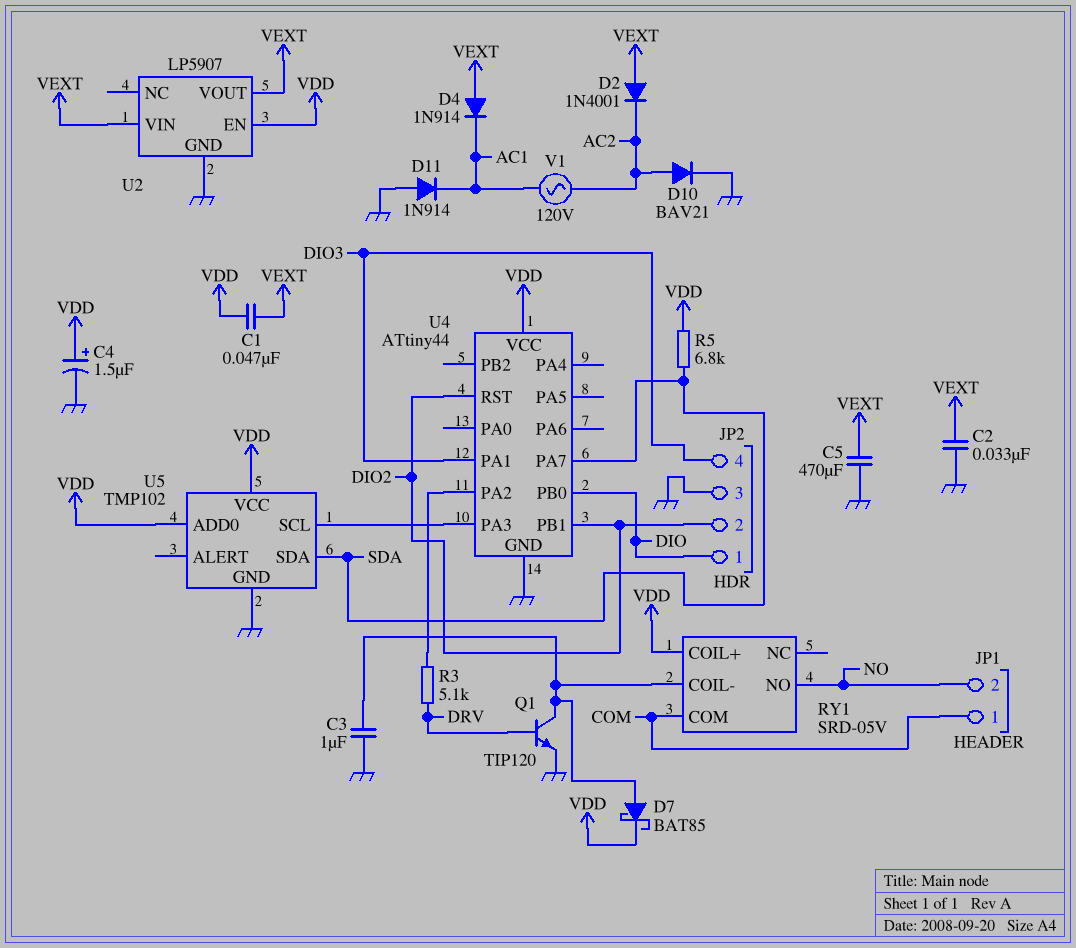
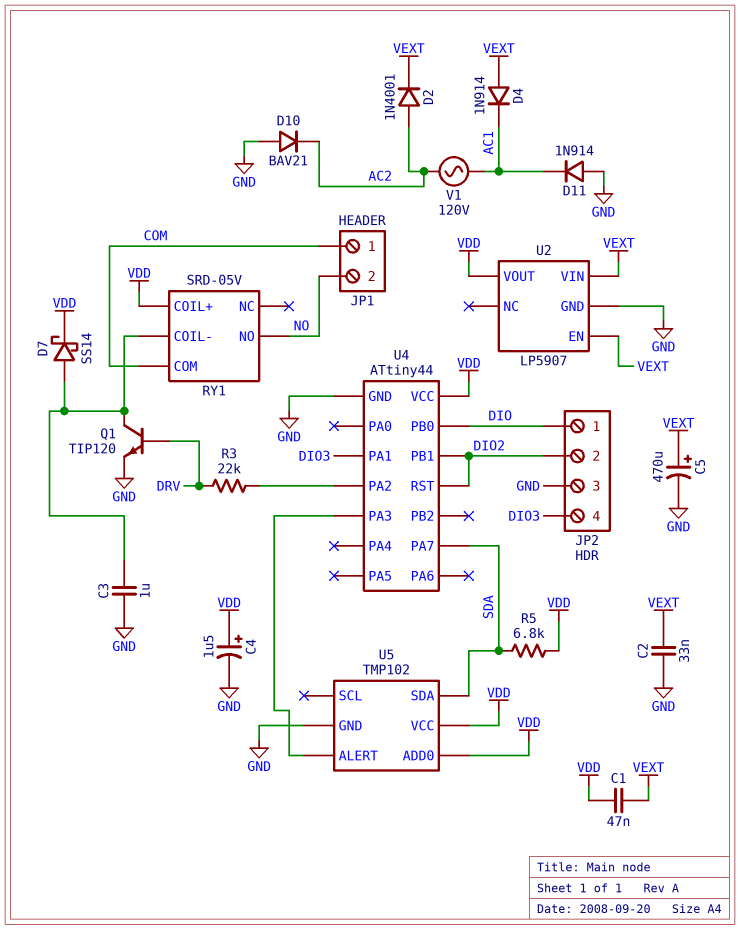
C5: 470uF (GND, VEXT) -> 470uF (plus VEXT, minus GND)
D2: diode 1N4001 (A VEXT, K AC2) -> diode 1N4001 (A AC2, K VEXT)
D7: schottky BAT85 (A RY1/COIL-, K VDD) -> schottky SS14 (A RY1/COIL-, K VDD)
D10: diode BAV21 (A AC2, K GND) -> diode BAV21 (A GND, K AC2)
R3: 5.1k (DRV, U4/PA2) -> 22k (DRV, U4/PA2)
U2 pin EN: VDD -> VEXT
U2 pin VOUT: VEXT -> VDD
U5 pin ALERT: none -> U4/PA3
U5 pin SCL: U4/PA3 -> none

